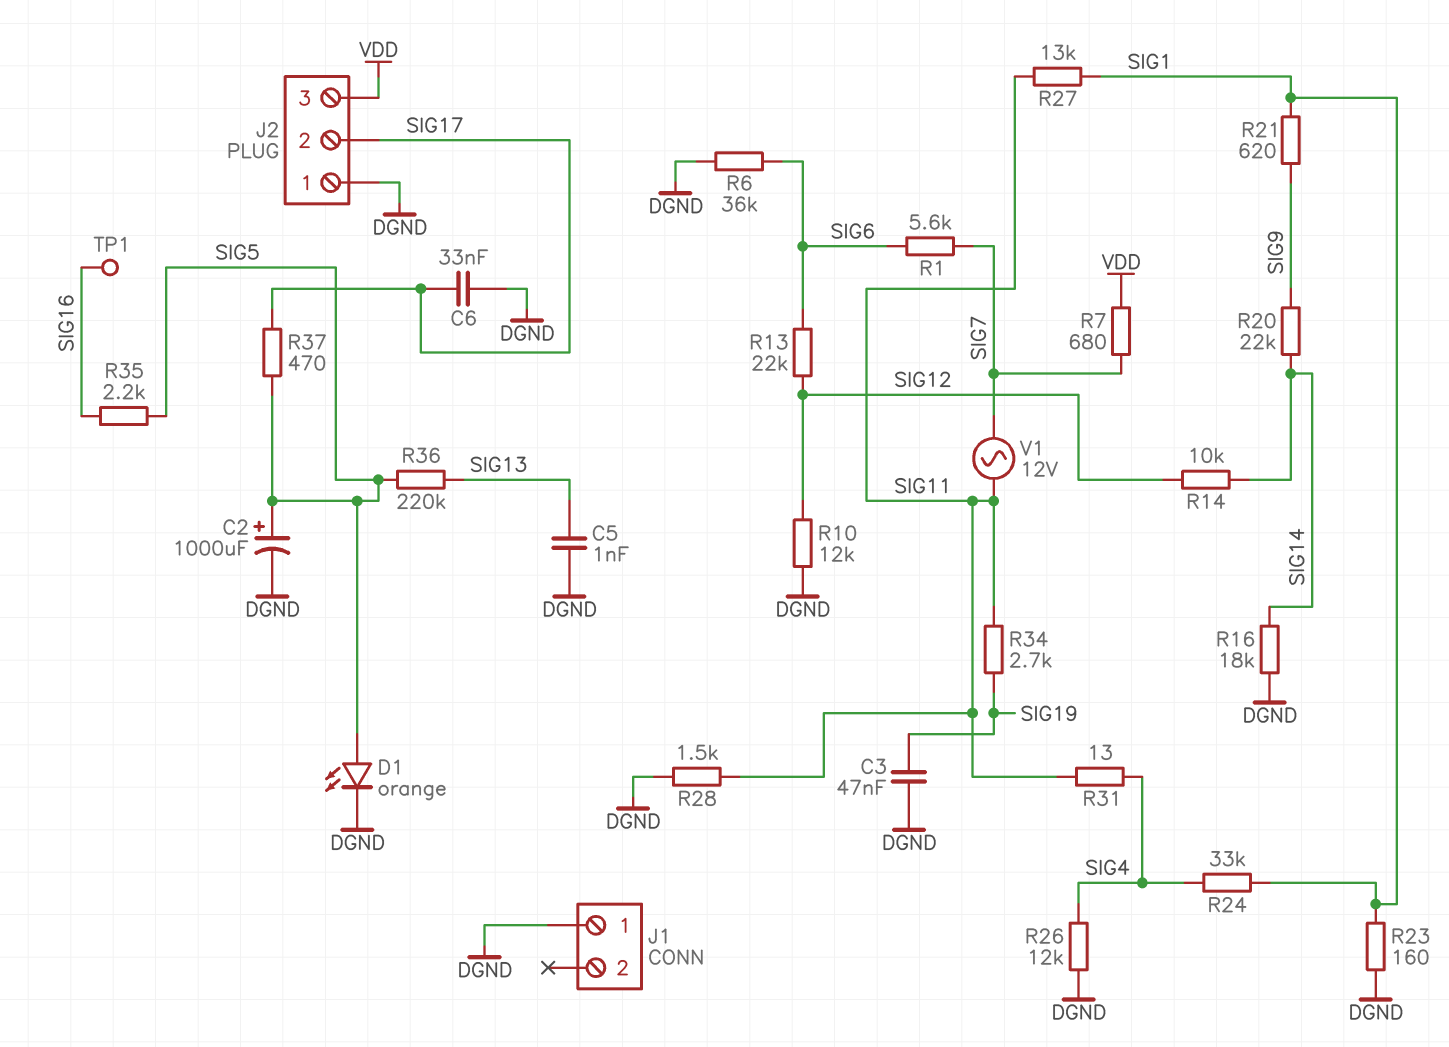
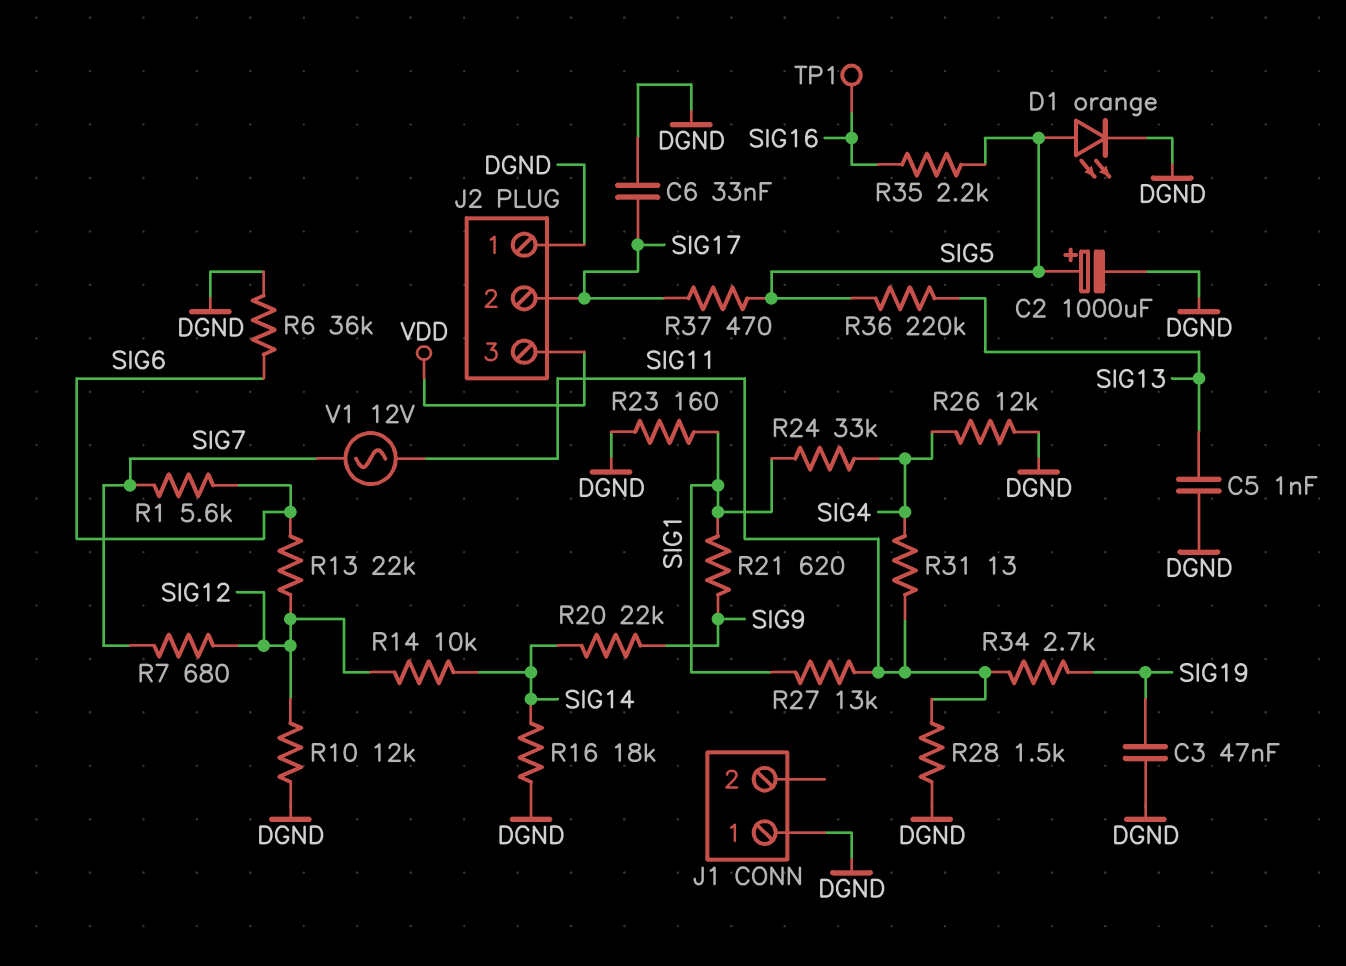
R7: 680 (SIG7, VDD) -> 680 (SIG7, SIG12)

